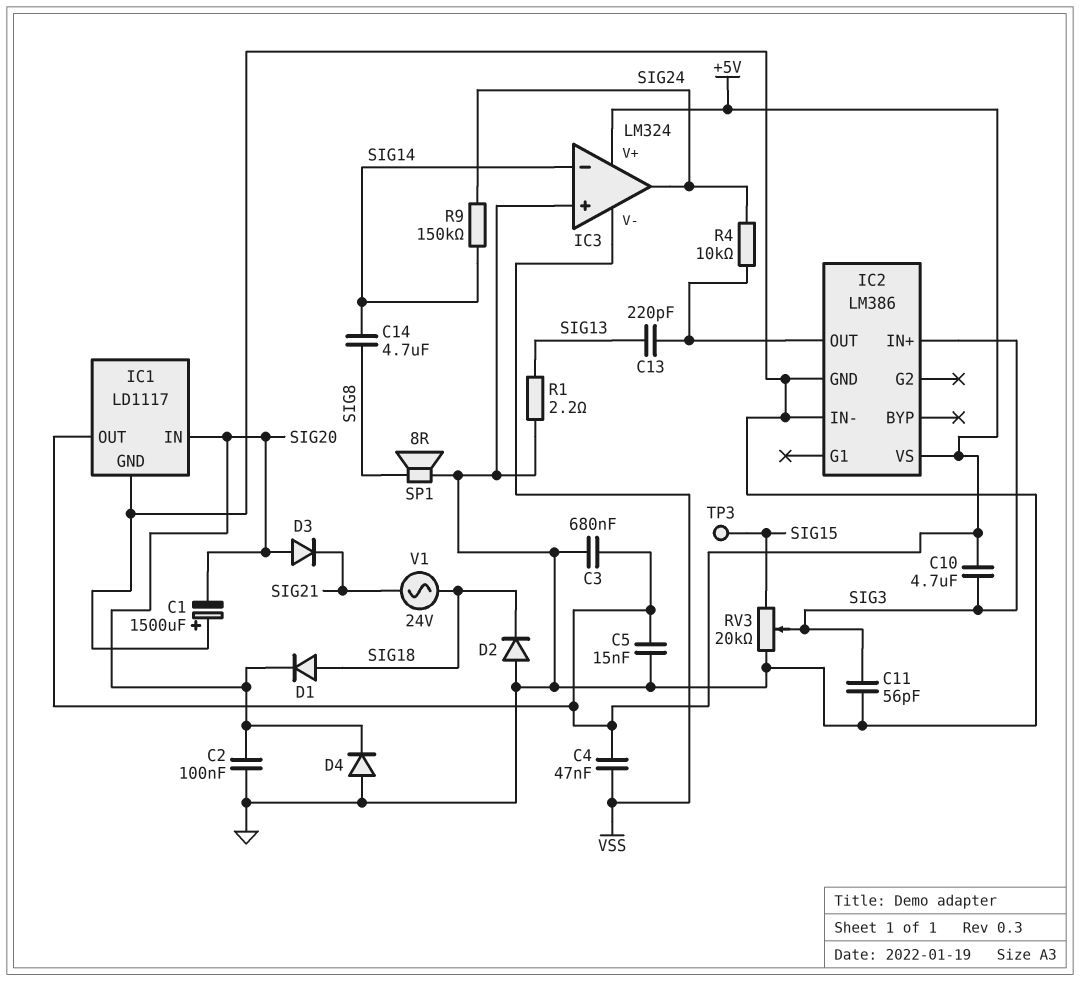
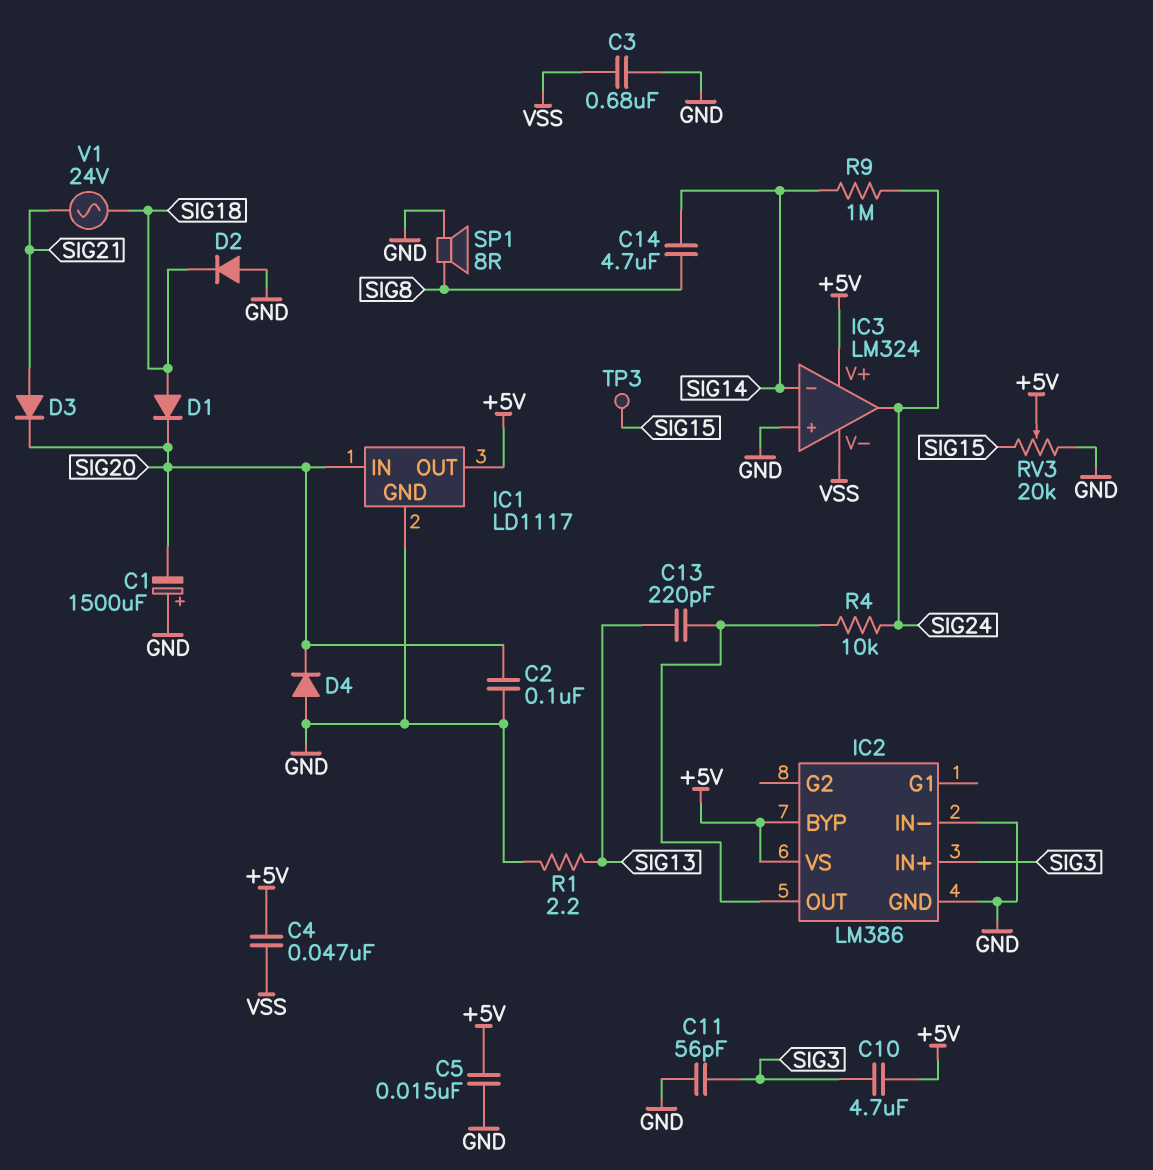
C3: 680nF (+5V, GND) -> 680nF (GND, VSS)
D3: diode (A SIG20, K SIG21) -> diode (A SIG21, K SIG20)
IC2 pin BYP: none -> +5V
R9: 150k (SIG14, SIG24) -> 1M (SIG14, SIG24)
RV3: 20k (GND, SIG15, wiper SIG3) -> 20k (GND, SIG15, wiper +5V)

